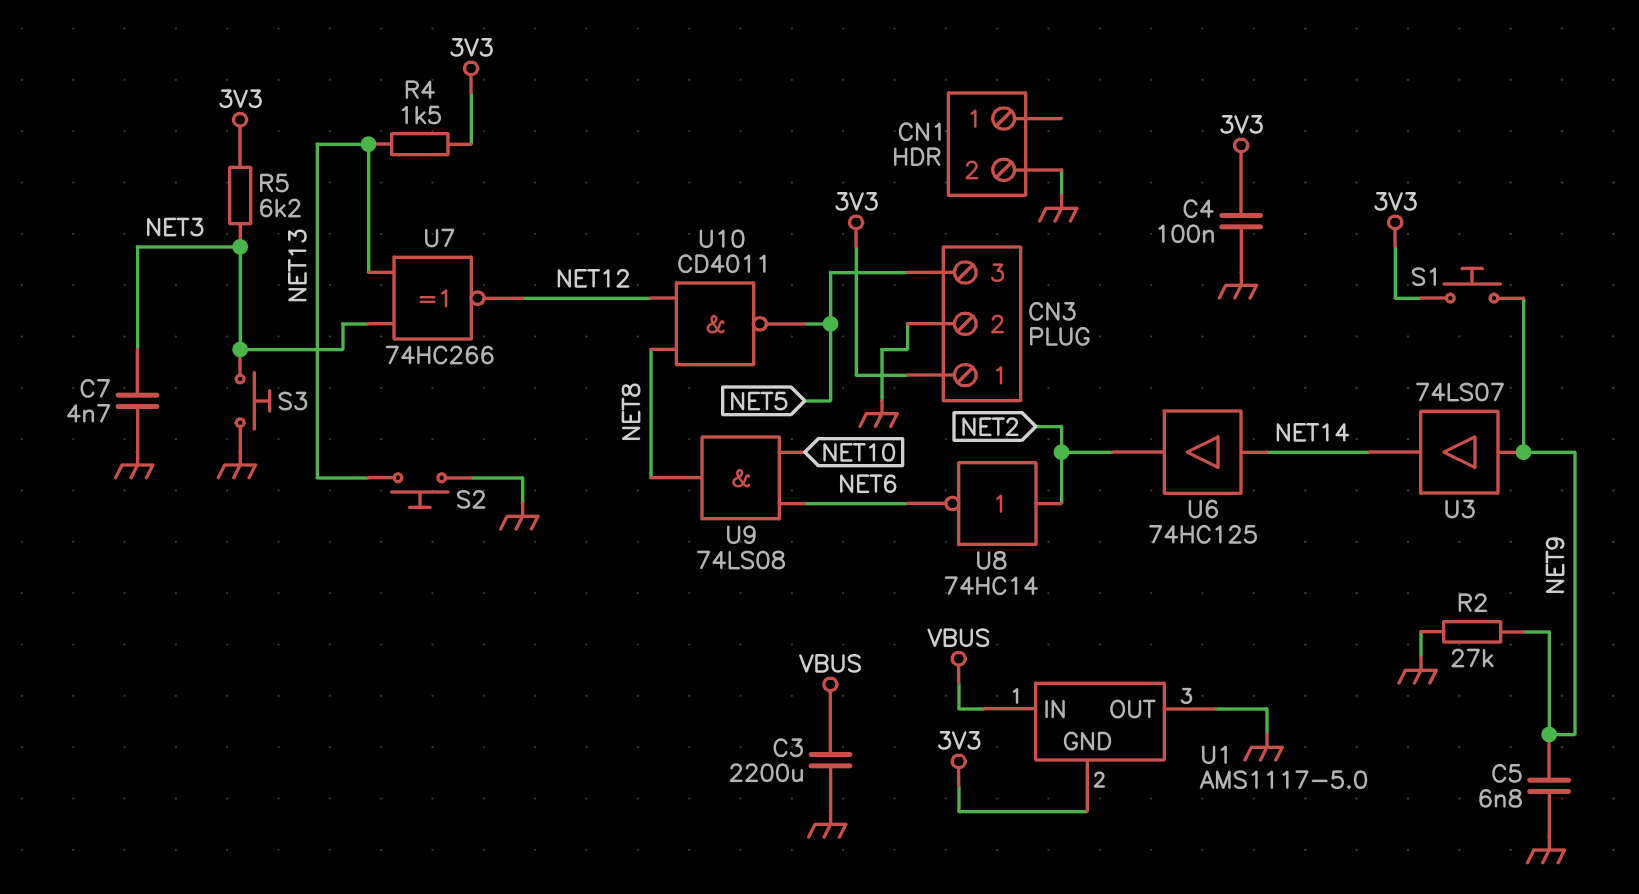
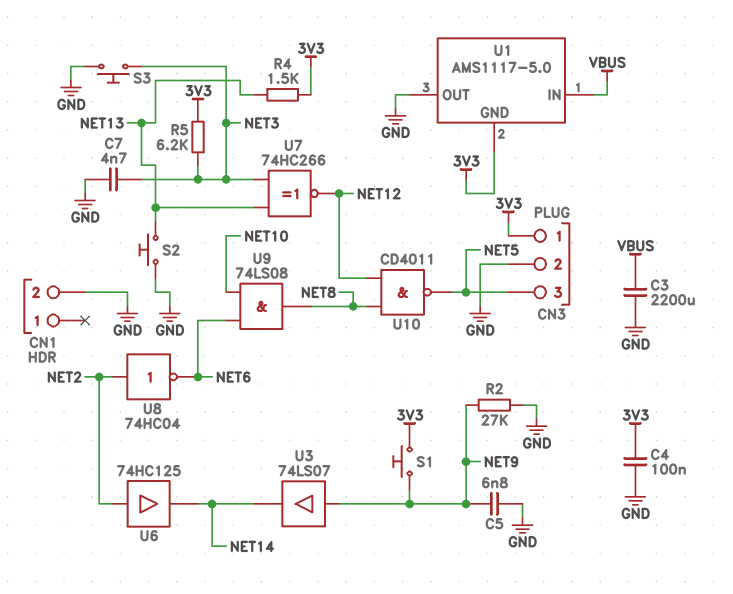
U6: buffer 74HC125 (in NET14, out NET2) -> buffer 74HC125 (in NET2, out NET14)
U8: NOT 74HC14 (in NET2, out NET6) -> NOT 74HC04 (in NET2, out NET6)

